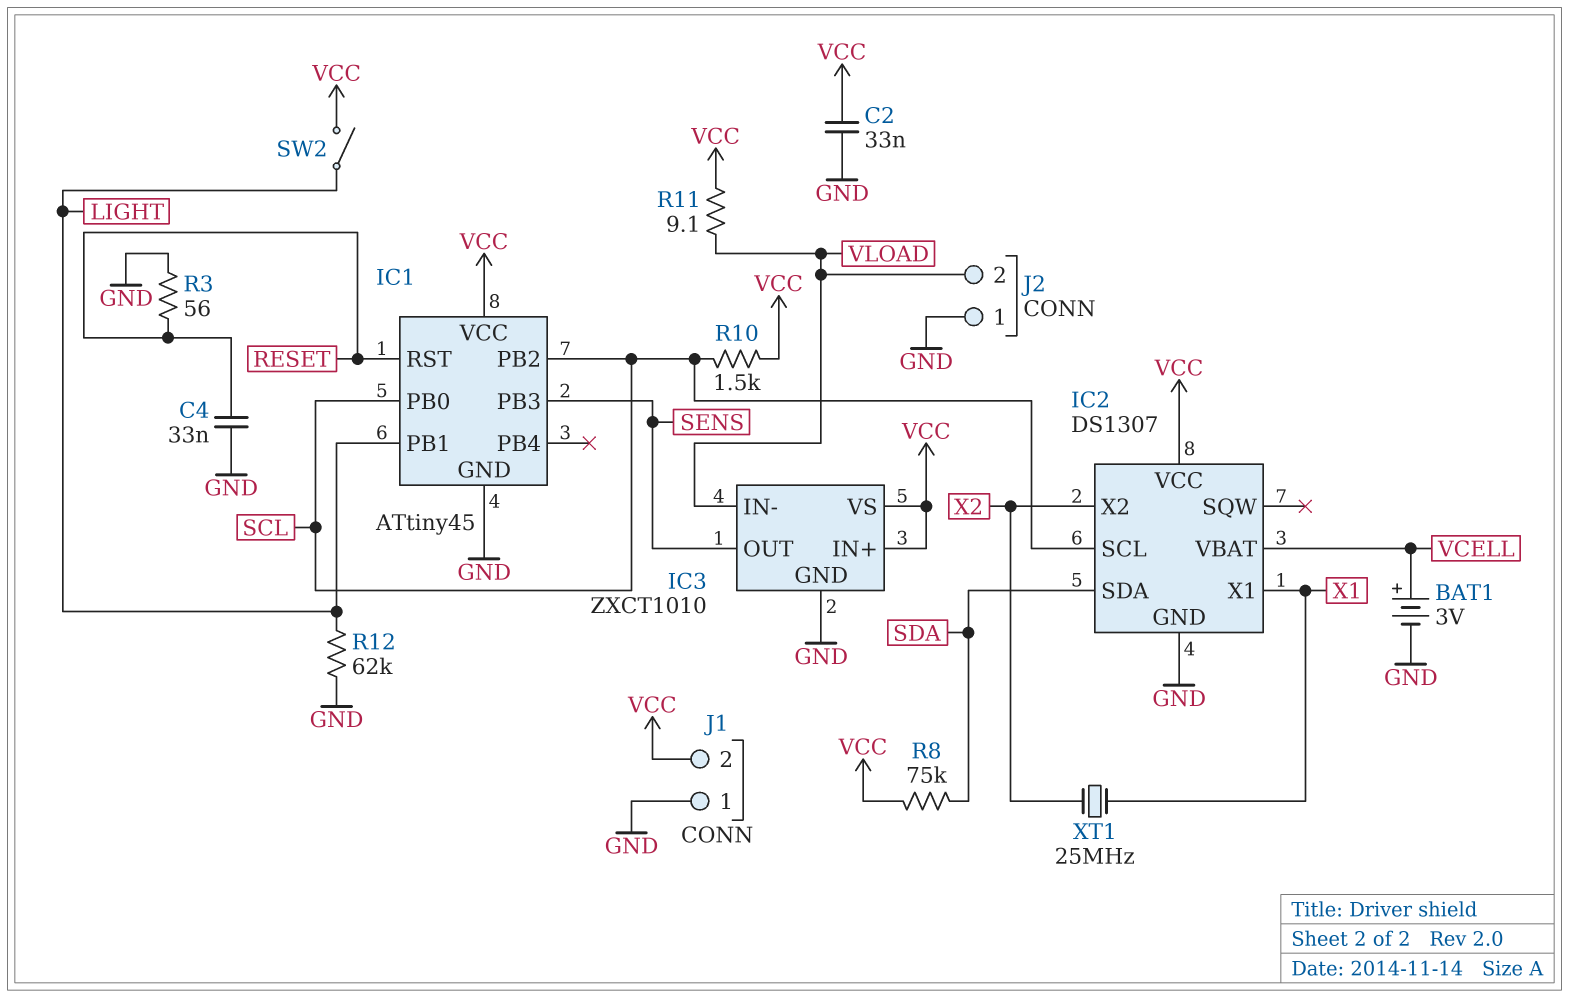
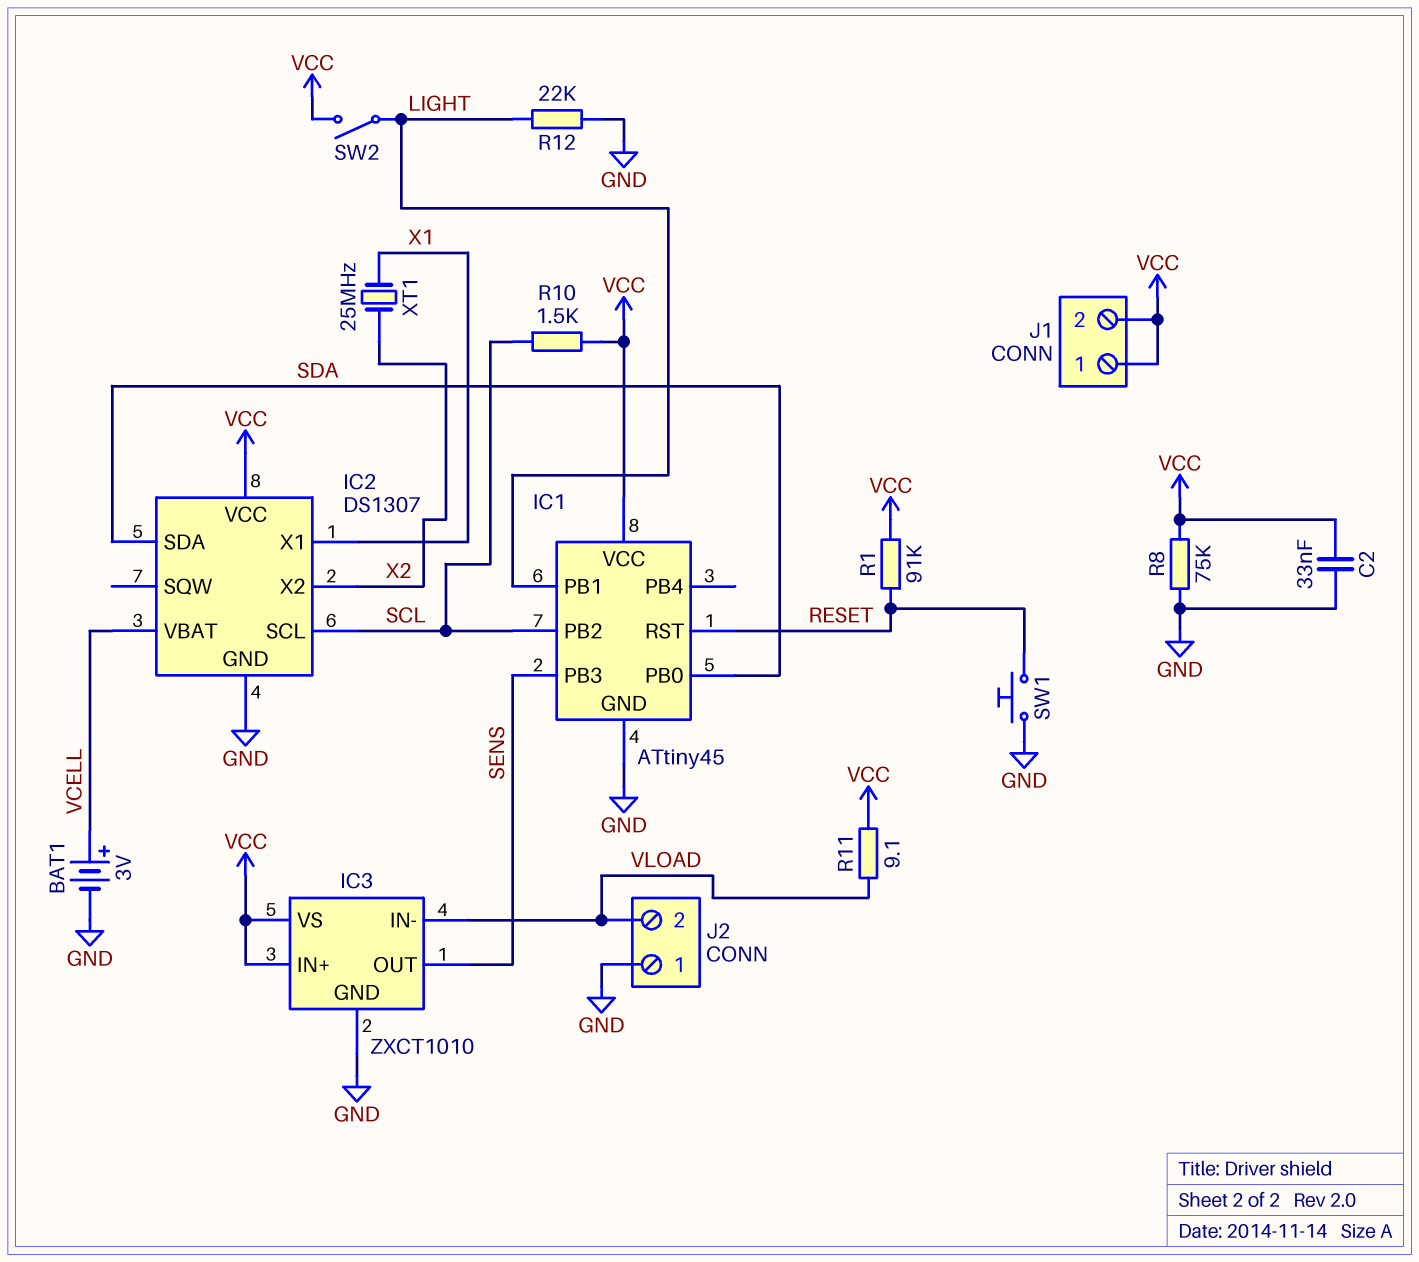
C4: 33nF (GND, RESET) -> none
IC1 pin PB0: SCL -> SDA
J1 pin 1: GND -> VCC
R1: none -> 91k (RESET, VCC)
R3: 56 (GND, RESET) -> none
R8: 75k (SDA, VCC) -> 75k (GND, VCC)
R12: 62k (GND, LIGHT) -> 22k (GND, LIGHT)
SW1: none -> button (GND, RESET)

